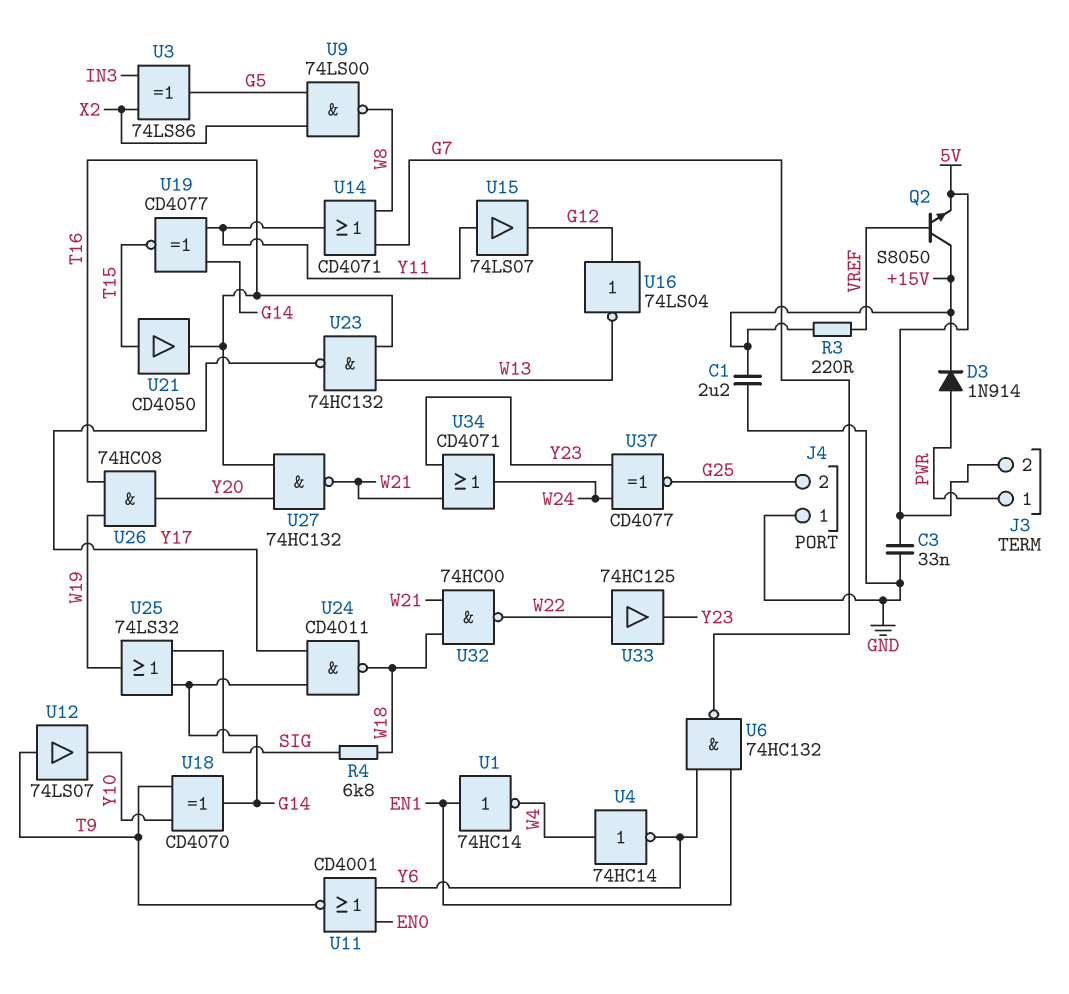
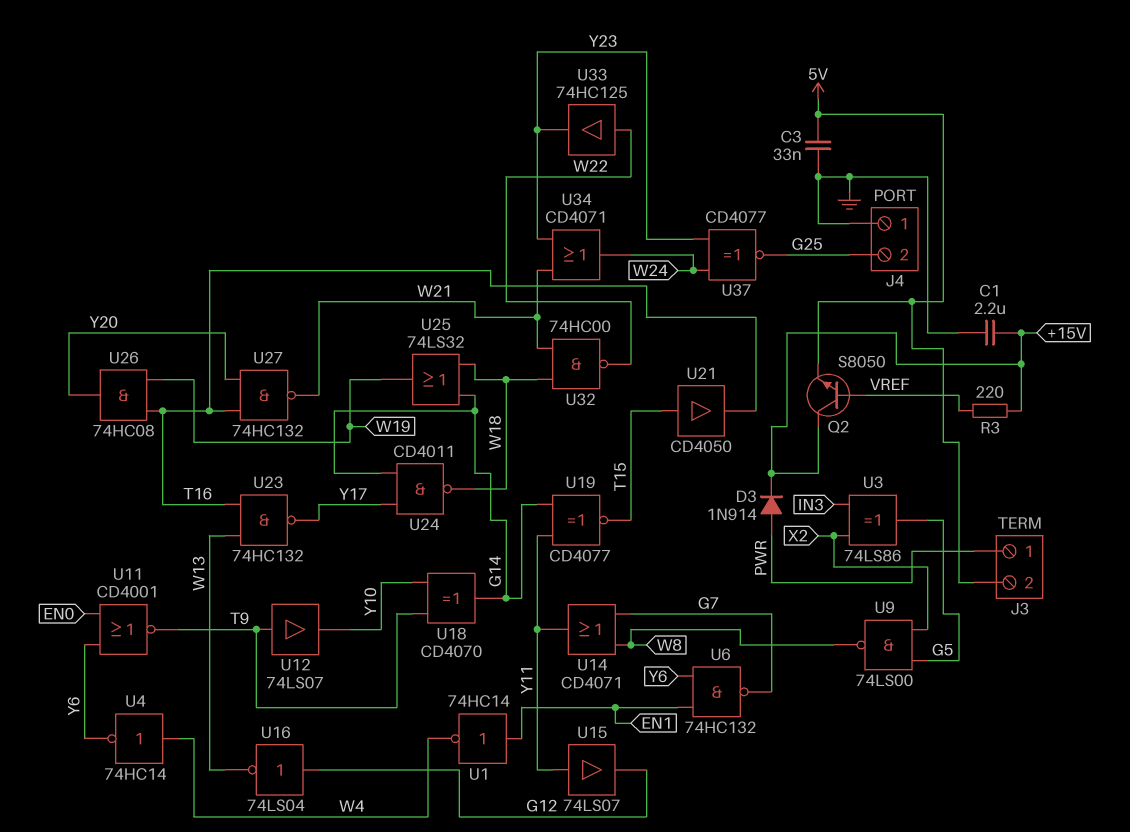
R4: 6.8k (SIG, W18) -> none
U25: OR 74LS32 (in G14, in SIG, out W19) -> OR 74LS32 (in G14, in W18, out W19)

